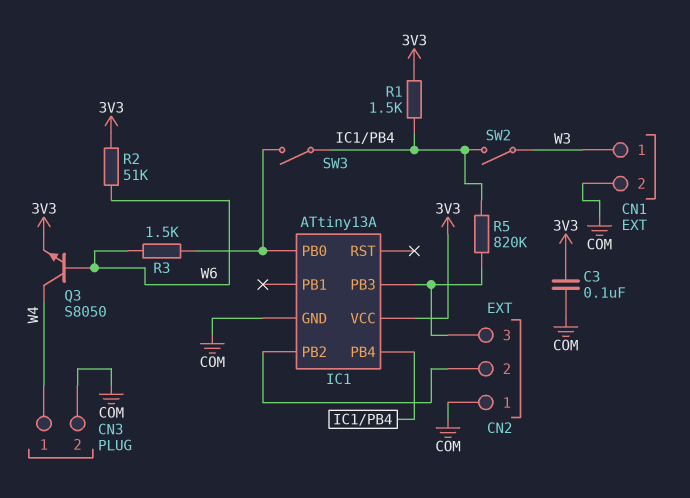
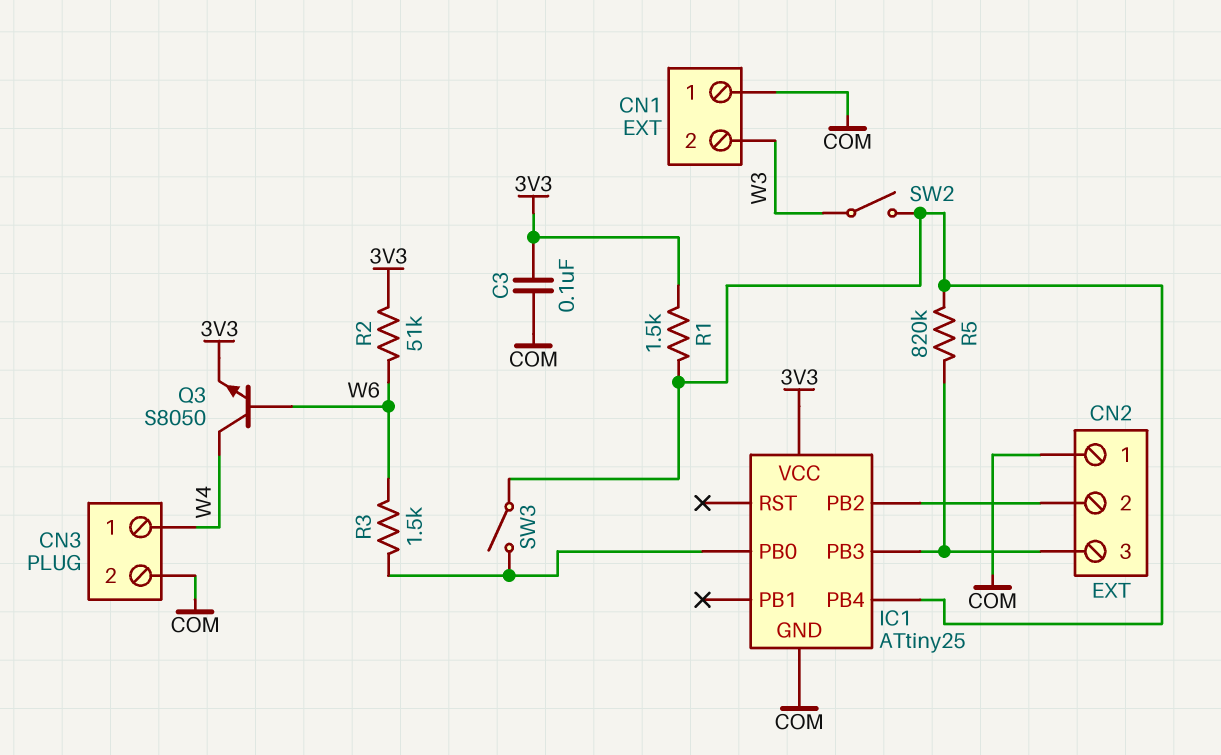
CN1 pin 1: W3 -> COM
CN1 pin 2: COM -> W3
IC1: ATtiny13A -> ATtiny25

